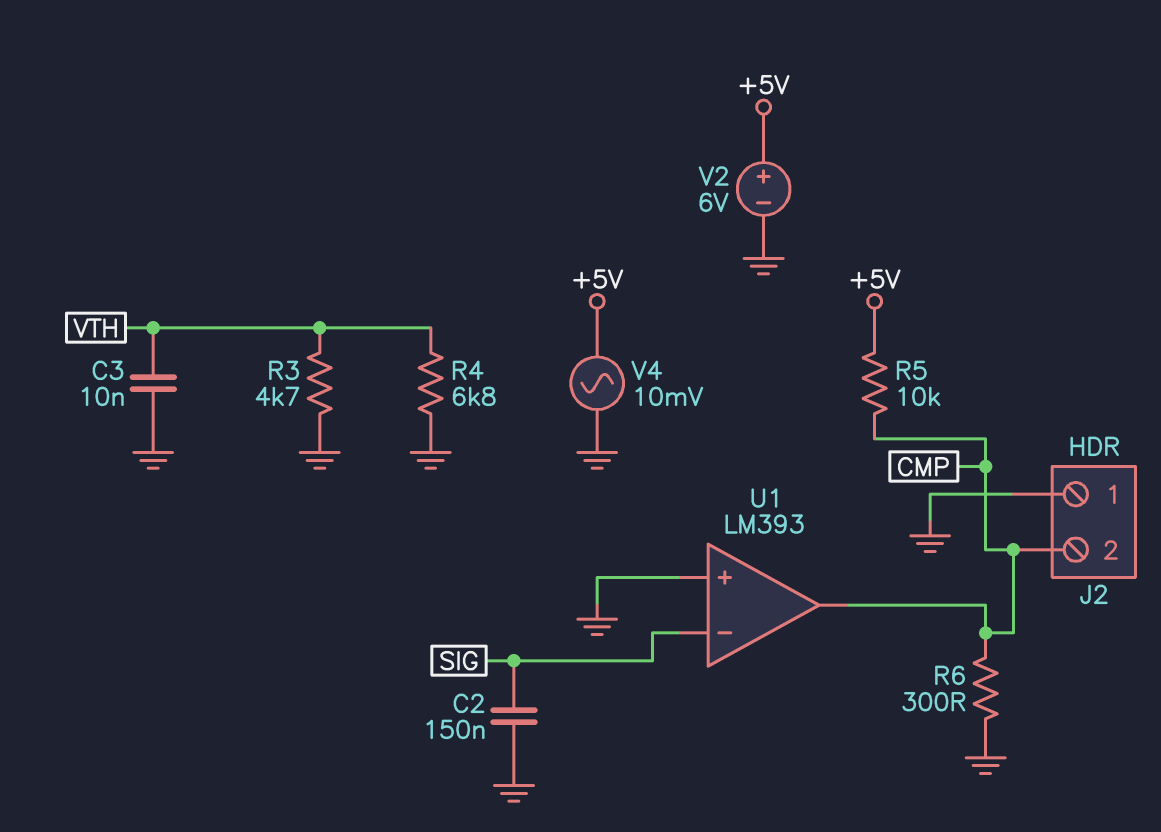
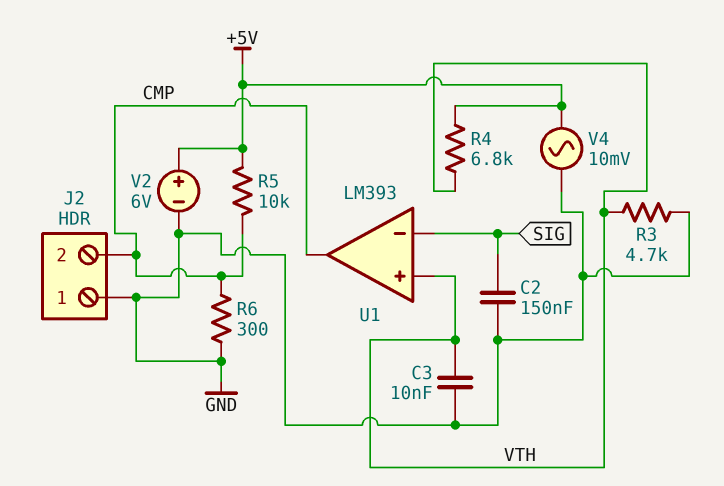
R4: 6.8k (GND, VTH) -> 6.8k (+5V, VTH)
U1 pin in+: GND -> VTH

